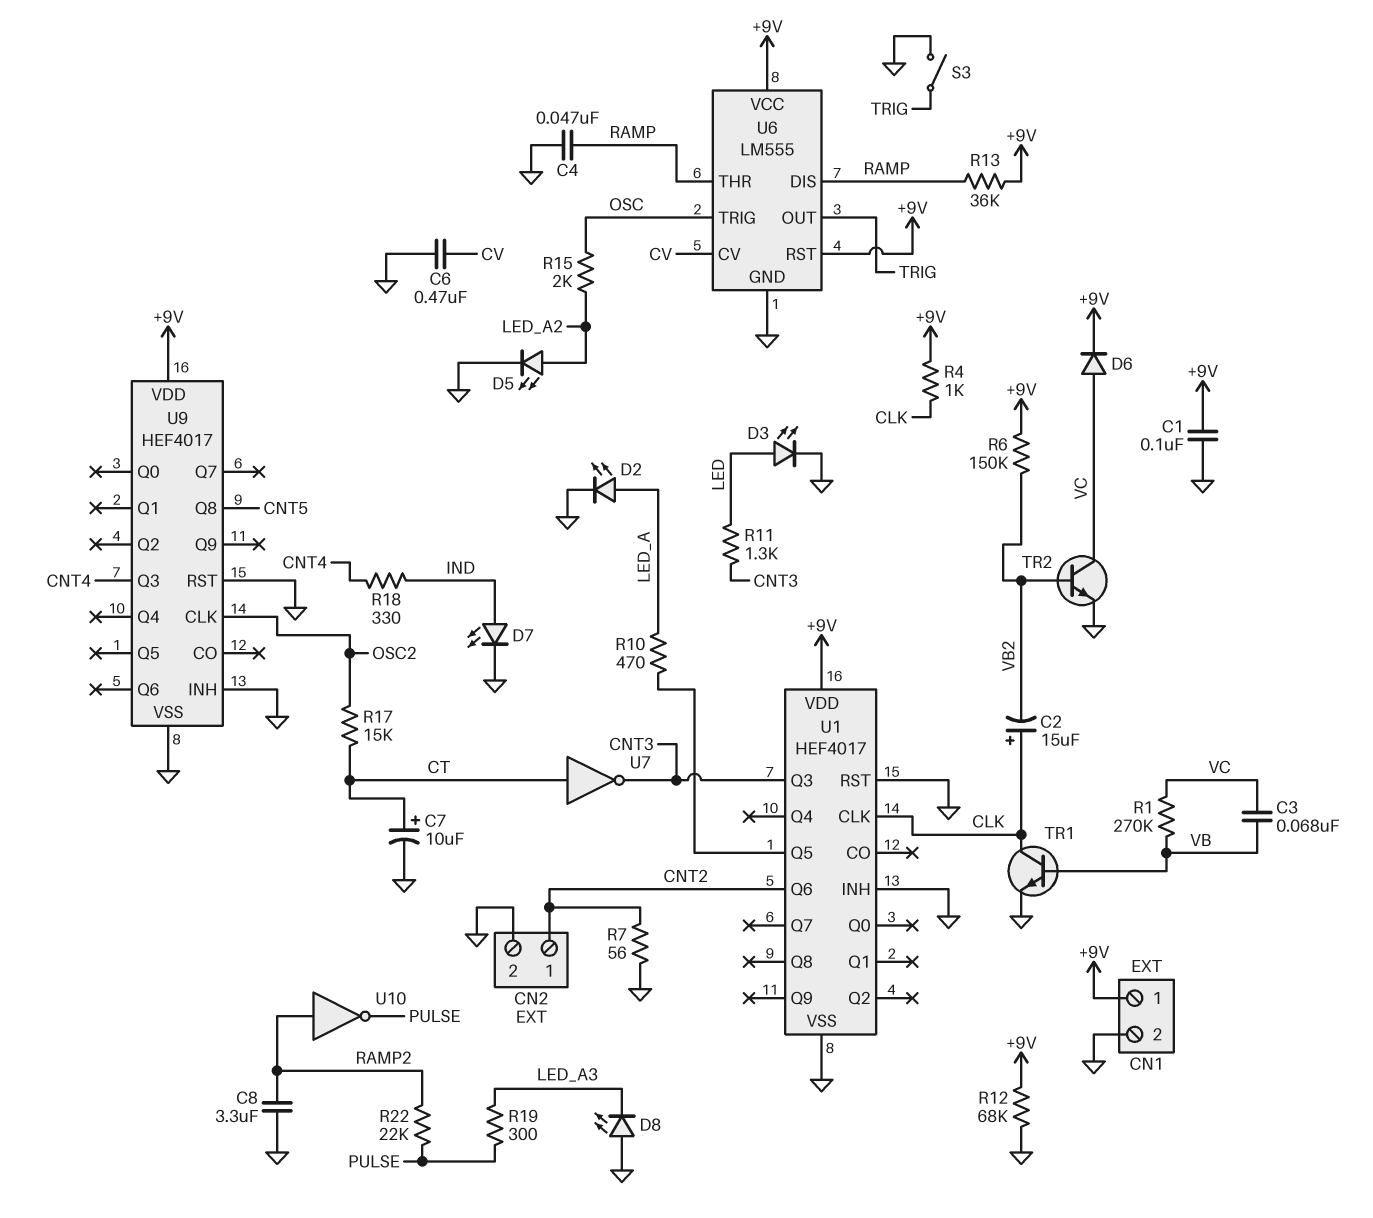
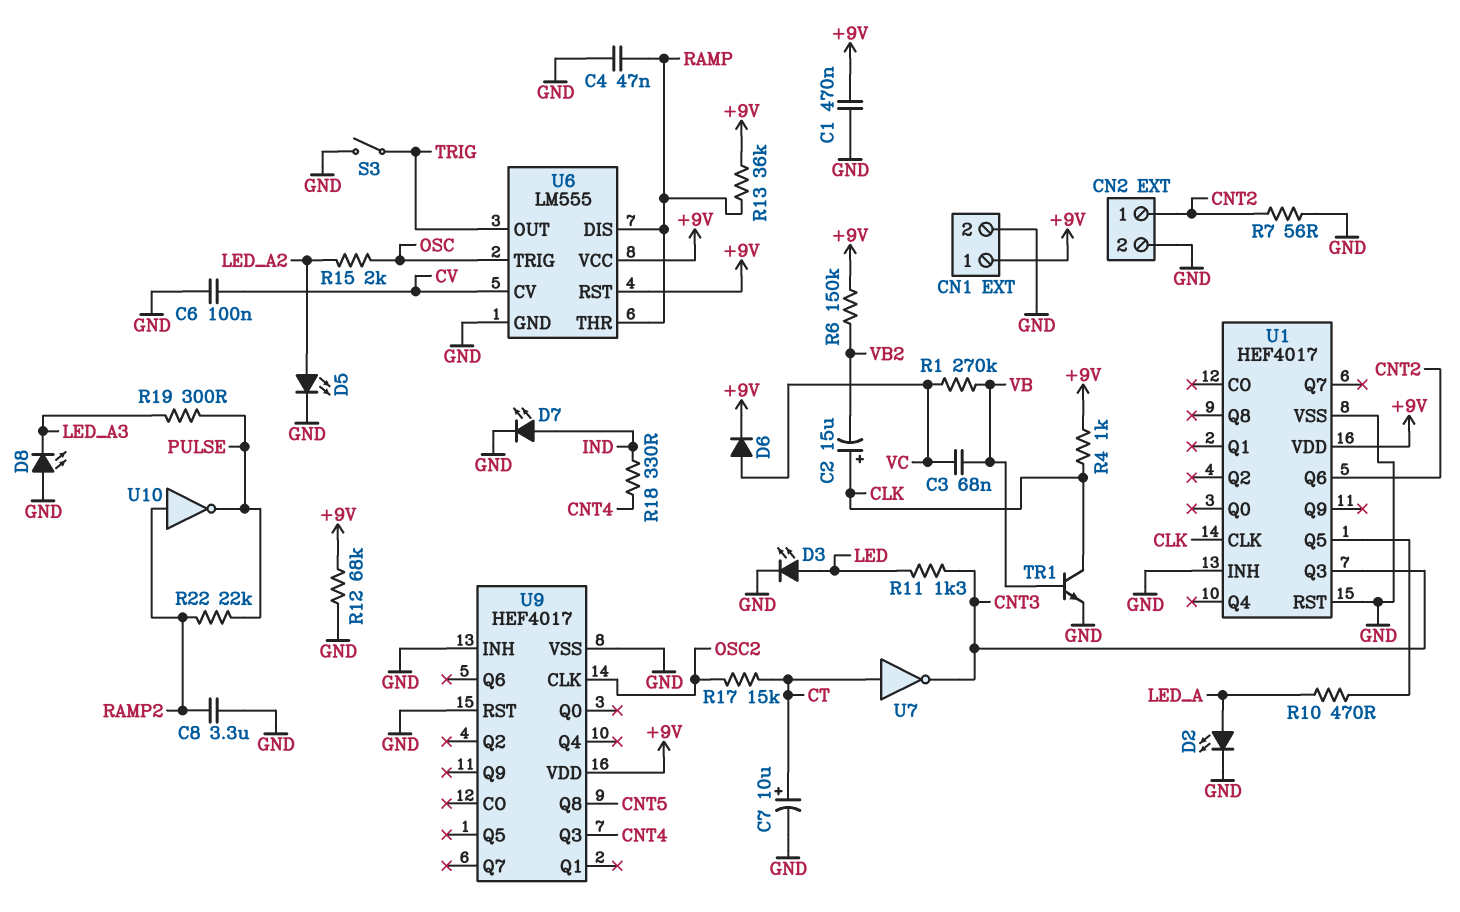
C1: 100nF (+9V, GND) -> 470nF (+9V, GND)
C6: 470nF (CV, GND) -> 100nF (CV, GND)
TR2: NPN (B VB2, C VC, E GND) -> none

